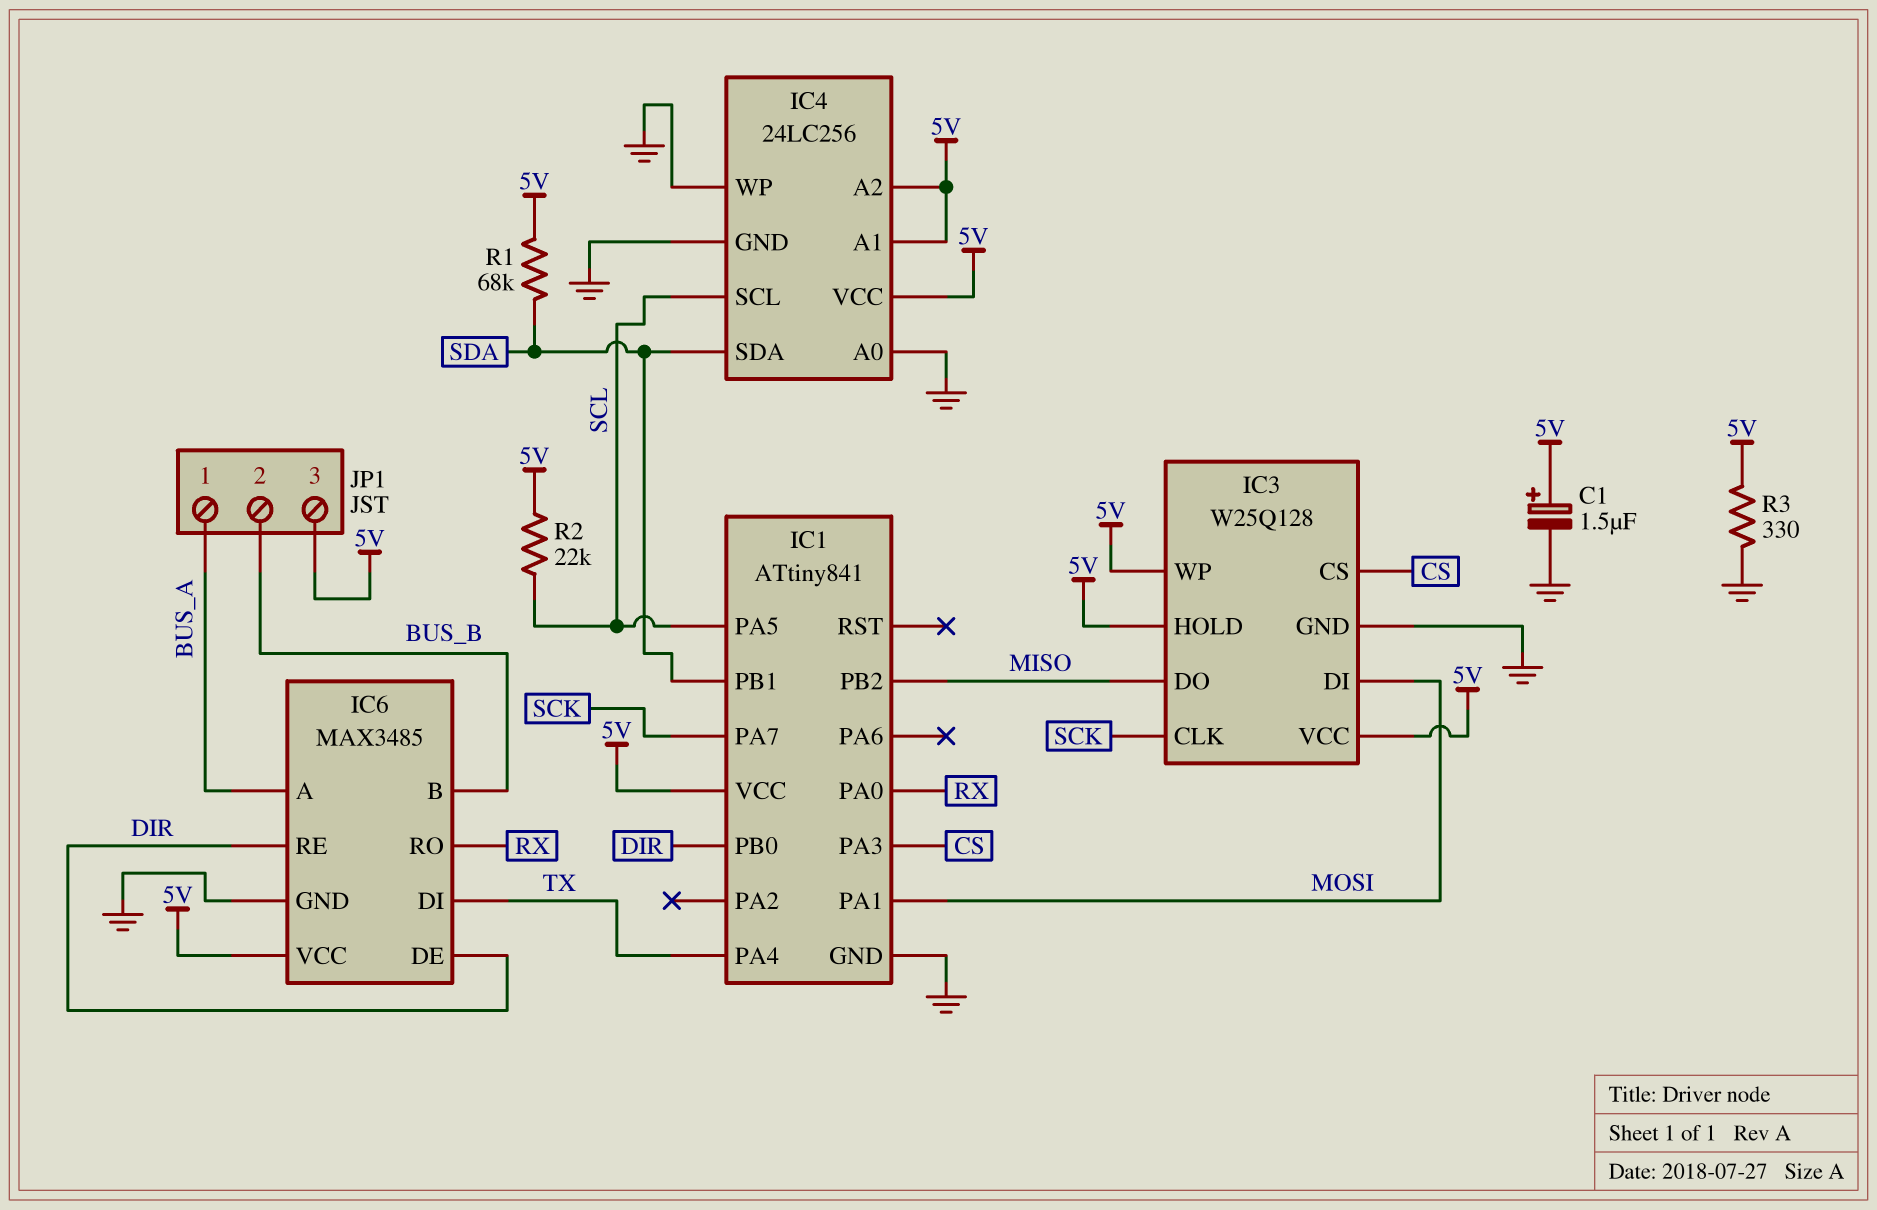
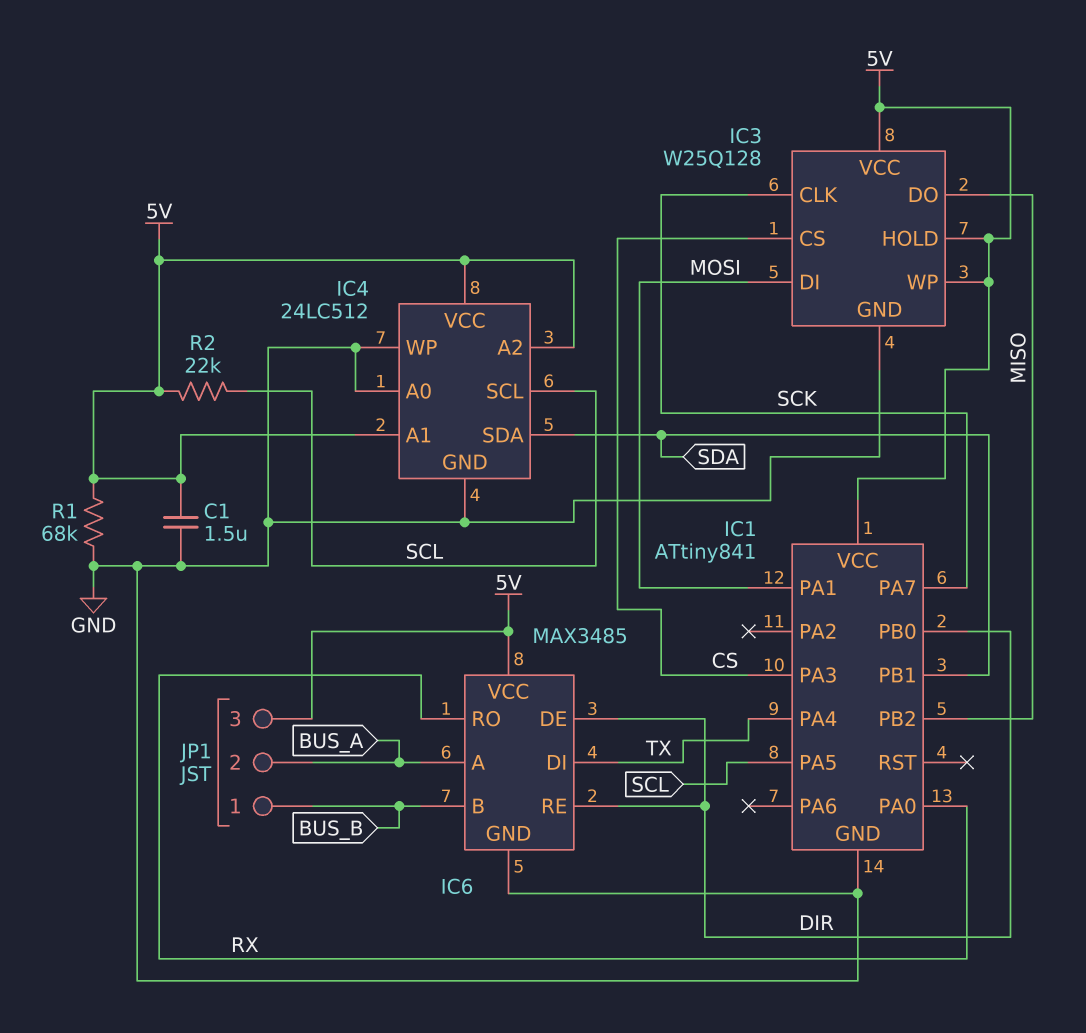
C1: 1.5uF (plus 5V, minus GND) -> 1.5uF (5V, GND)
IC4: 24LC256 -> 24LC512
JP1 pin 1: BUS_A -> BUS_B
JP1 pin 2: BUS_B -> BUS_A
R1: 68k (5V, SDA) -> 68k (5V, GND)
R3: 330 (5V, GND) -> none

